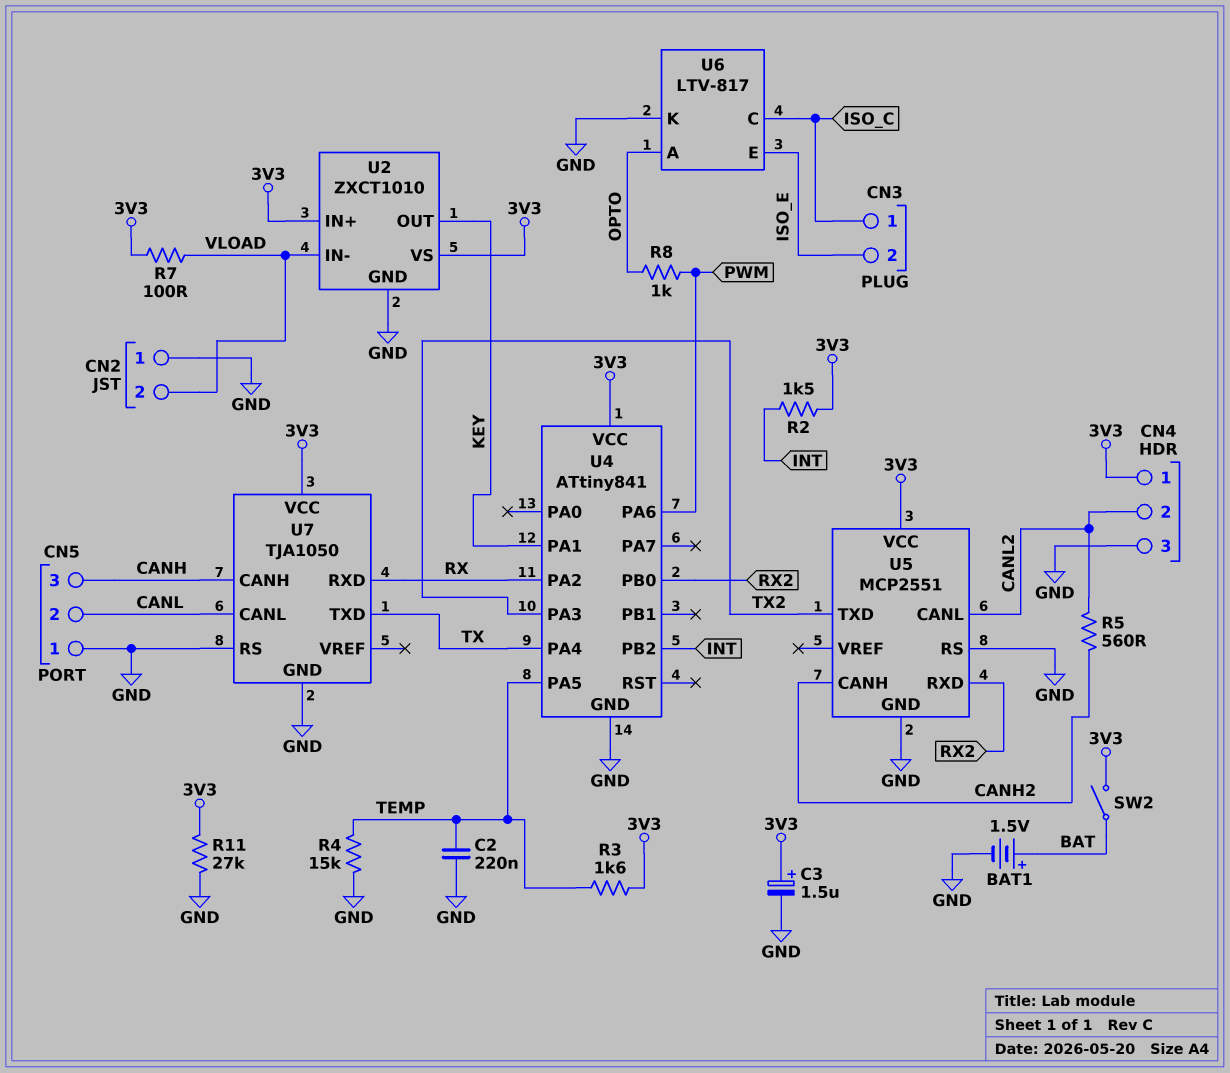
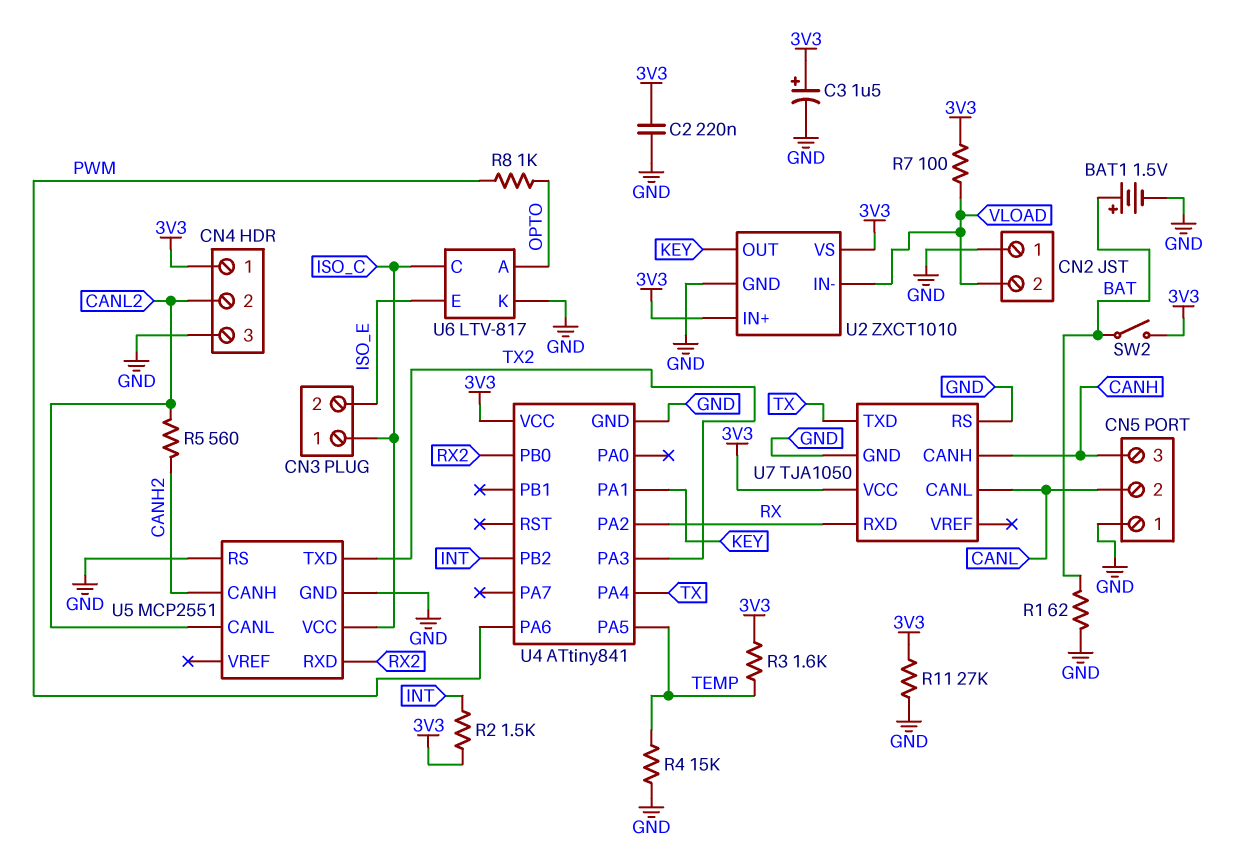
C2: 220nF (GND, TEMP) -> 220nF (3V3, GND)
R1: none -> 62 (BAT, GND)
U5 pin VCC: 3V3 -> ISO_C

